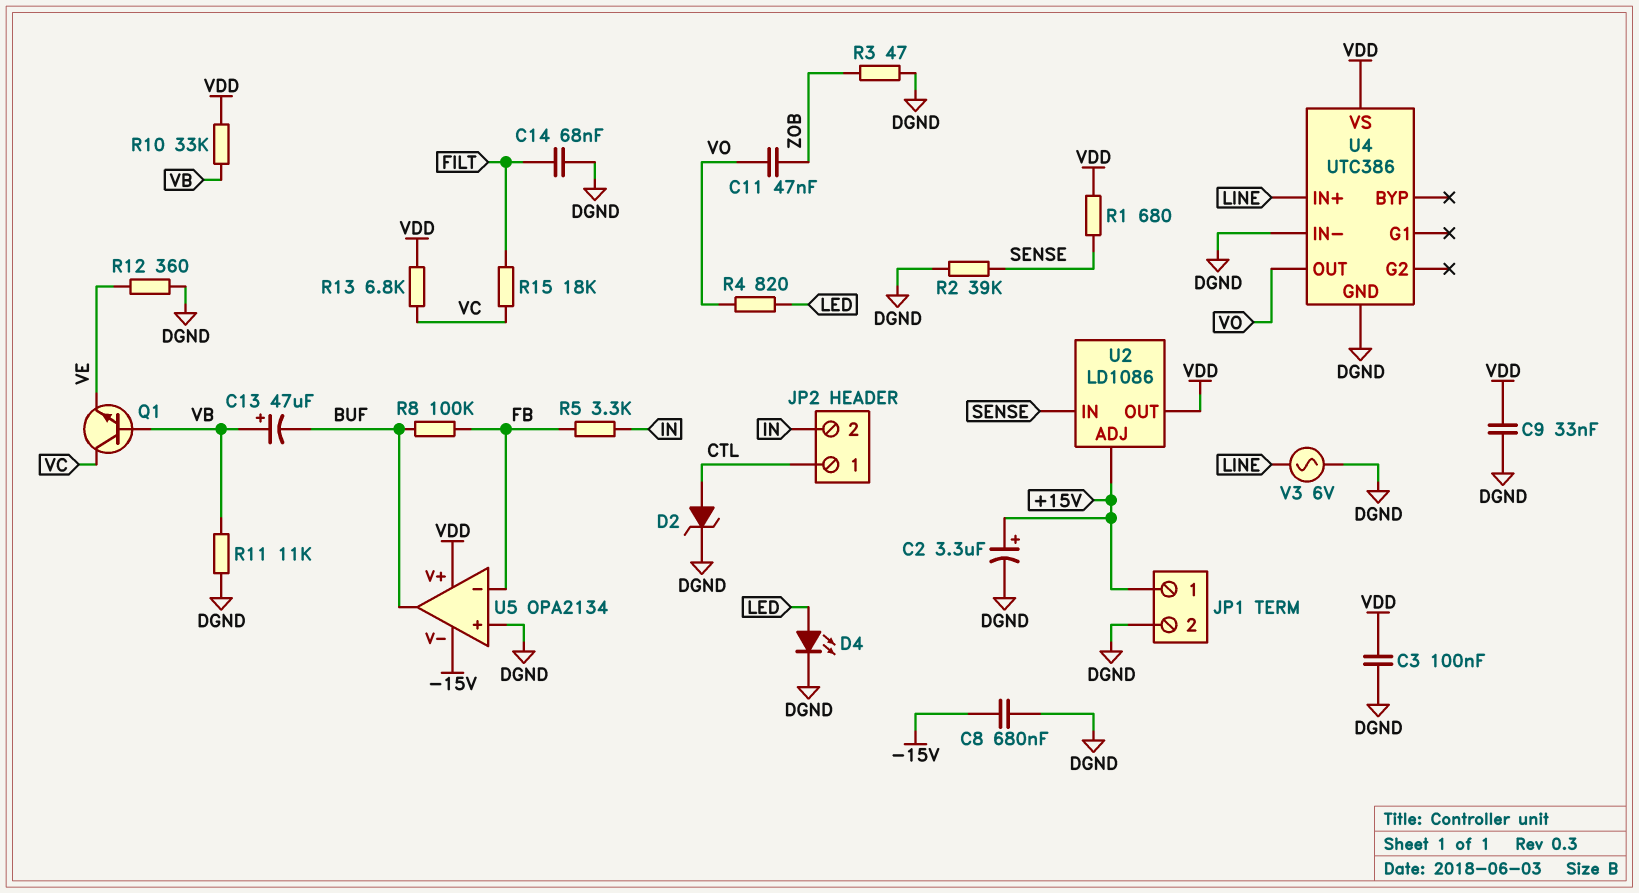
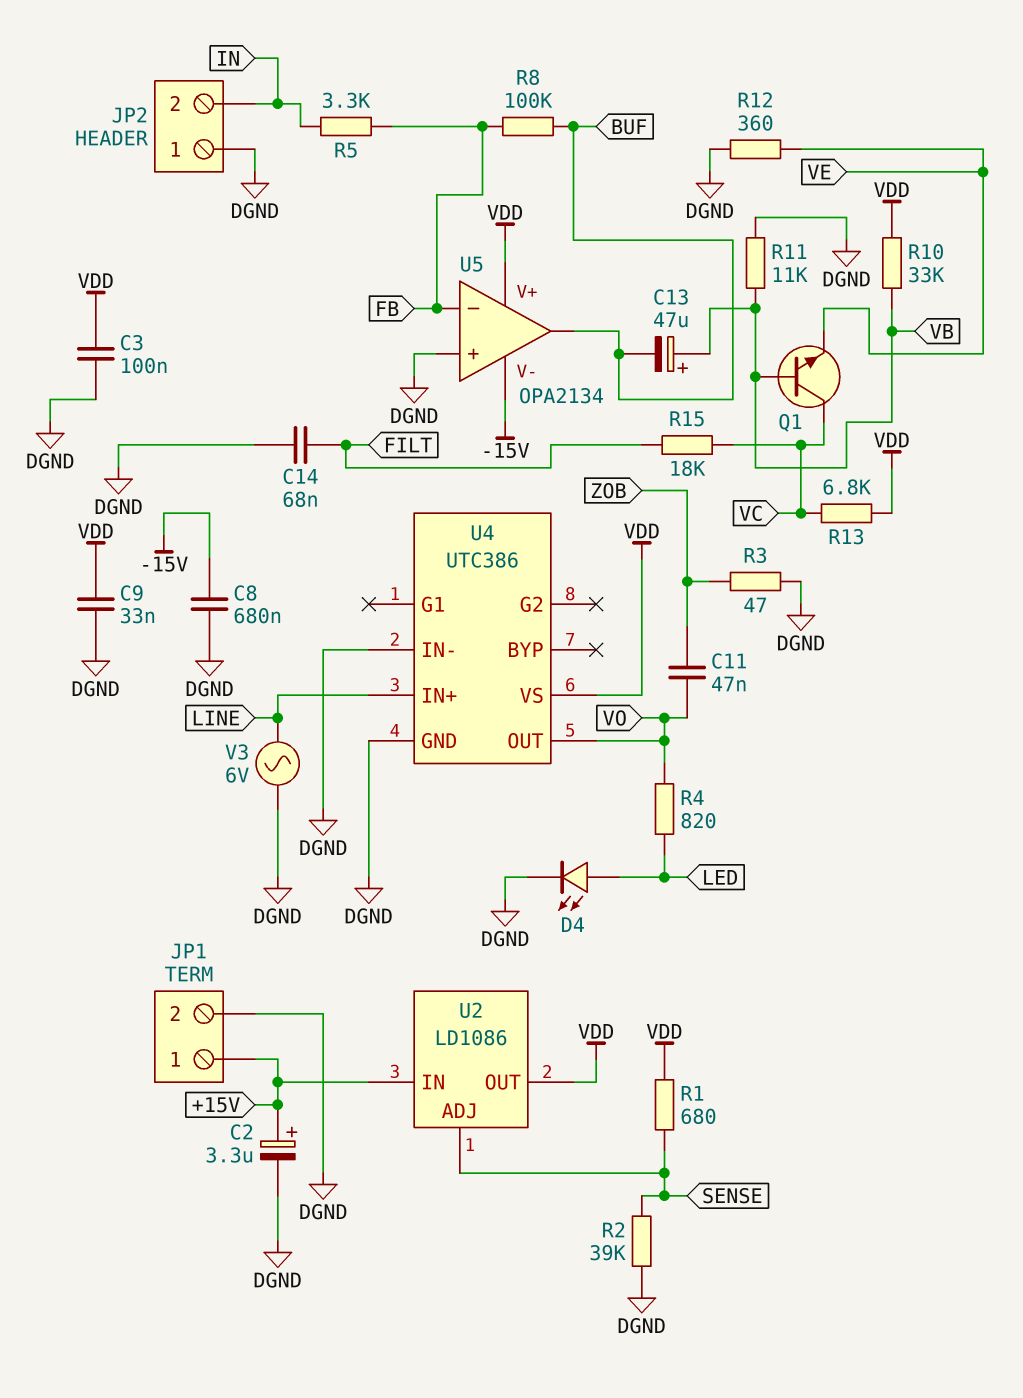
D2: zener (A CTL, K DGND) -> none
JP2 pin 1: CTL -> DGND
U2 pin ADJ: +15V -> SENSE
U2 pin IN: SENSE -> +15V

